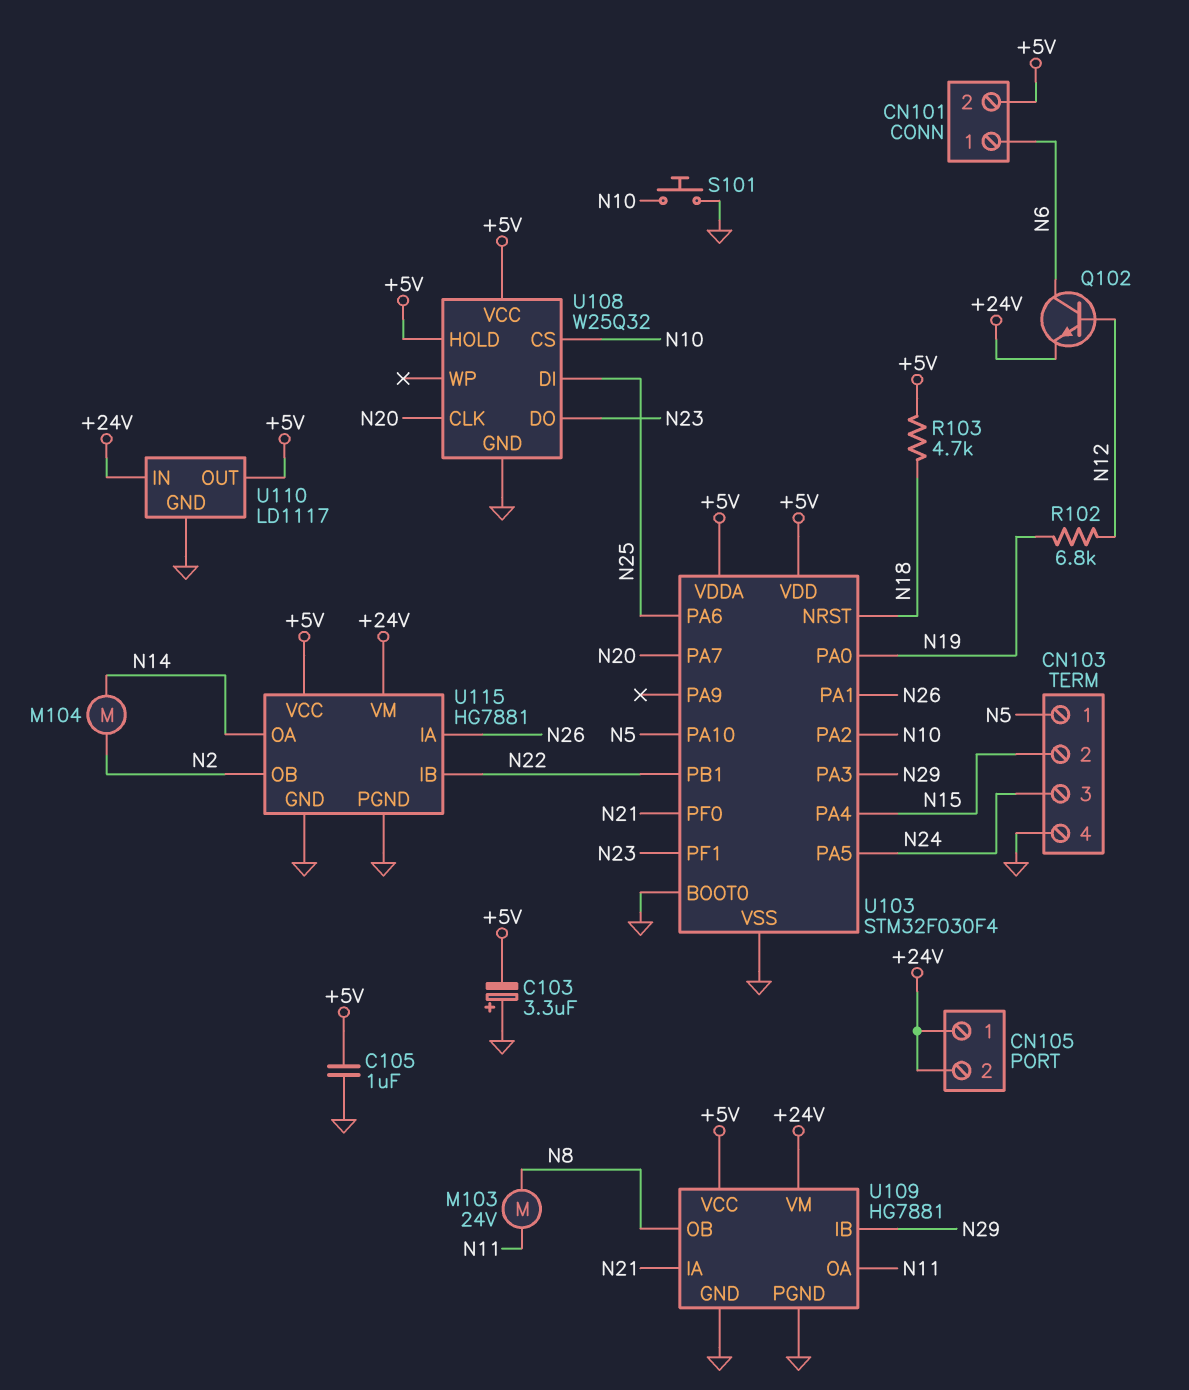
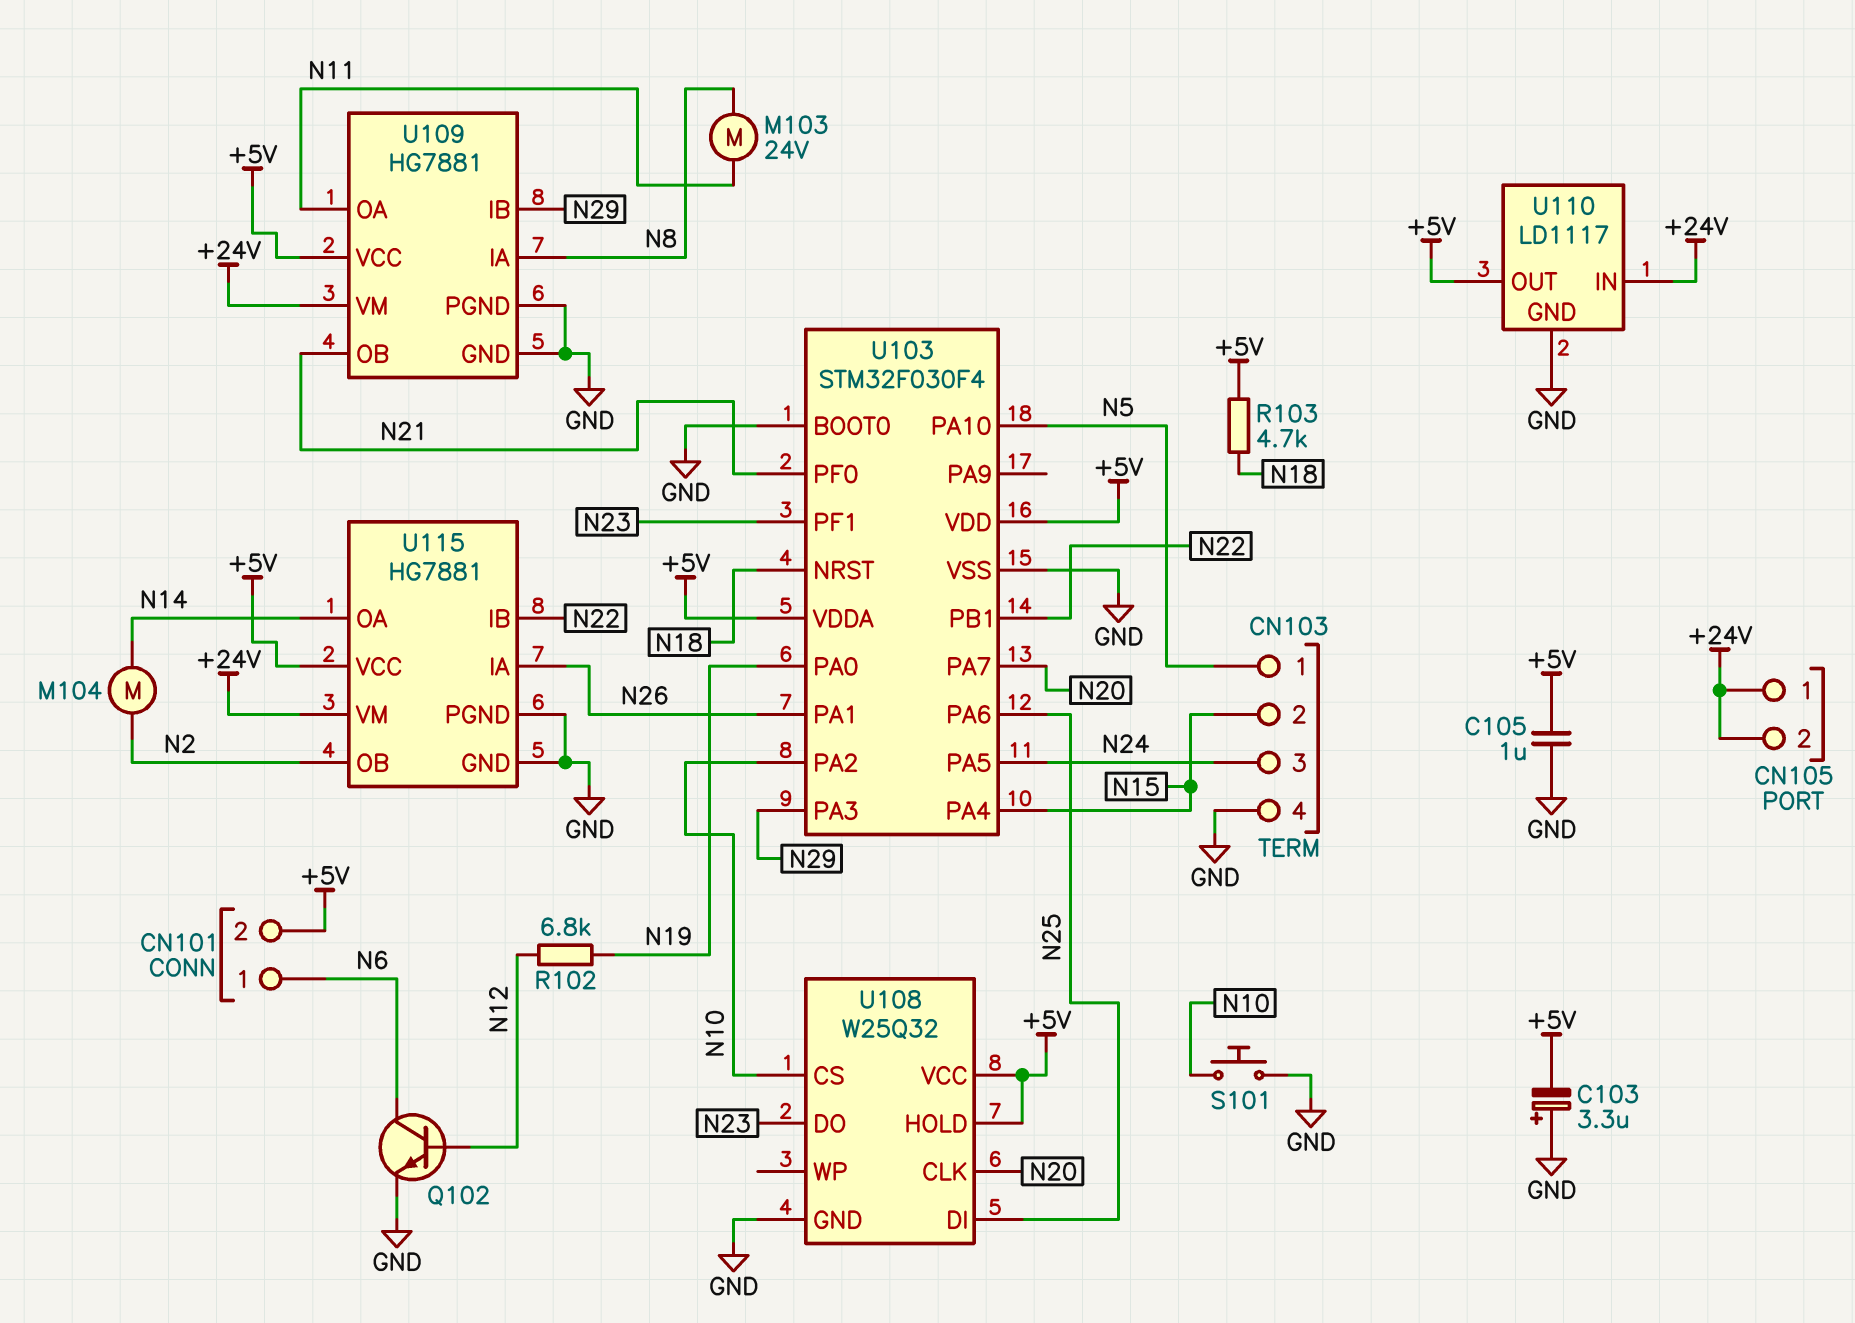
Q102: NPN (B N12, C N6, E +24V) -> NPN (B N12, C N6, E GND)
U109 pin IA: N21 -> N8
U109 pin OB: N8 -> N21

